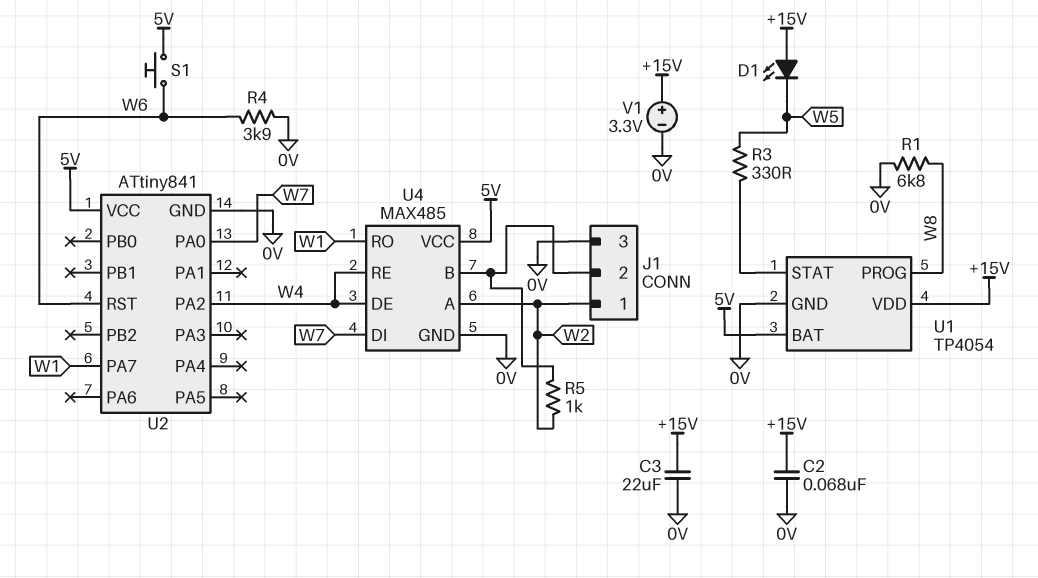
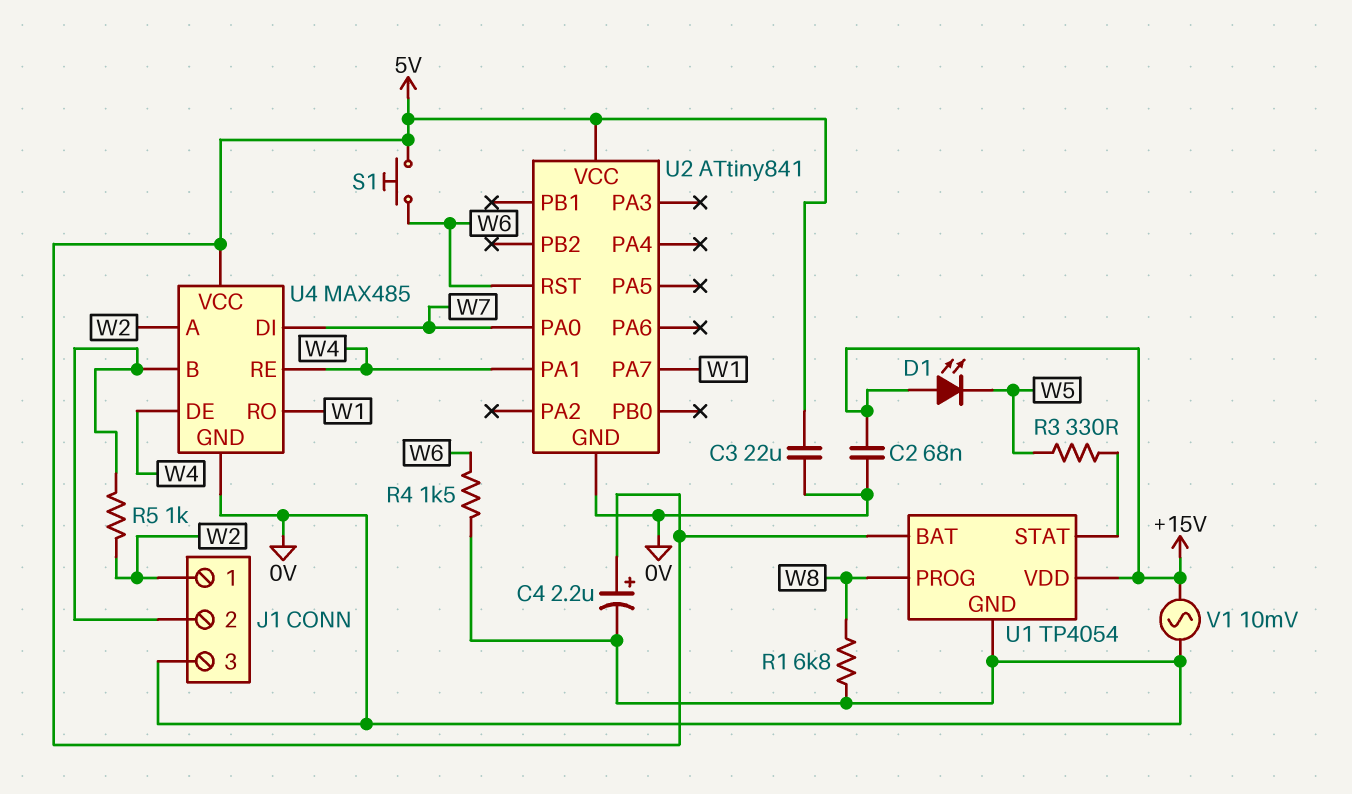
C3: 22uF (+15V, 0V) -> 22uF (0V, 5V)
C4: none -> 2.2uF (plus 5V, minus 0V)
R4: 3.9k (0V, W6) -> 1.5k (0V, W6)
U2 pin PA1: none -> W4
U2 pin PA2: W4 -> none
V1: 3.3V (plus +15V, minus 0V) -> AC 10mV (+15V, 0V)

